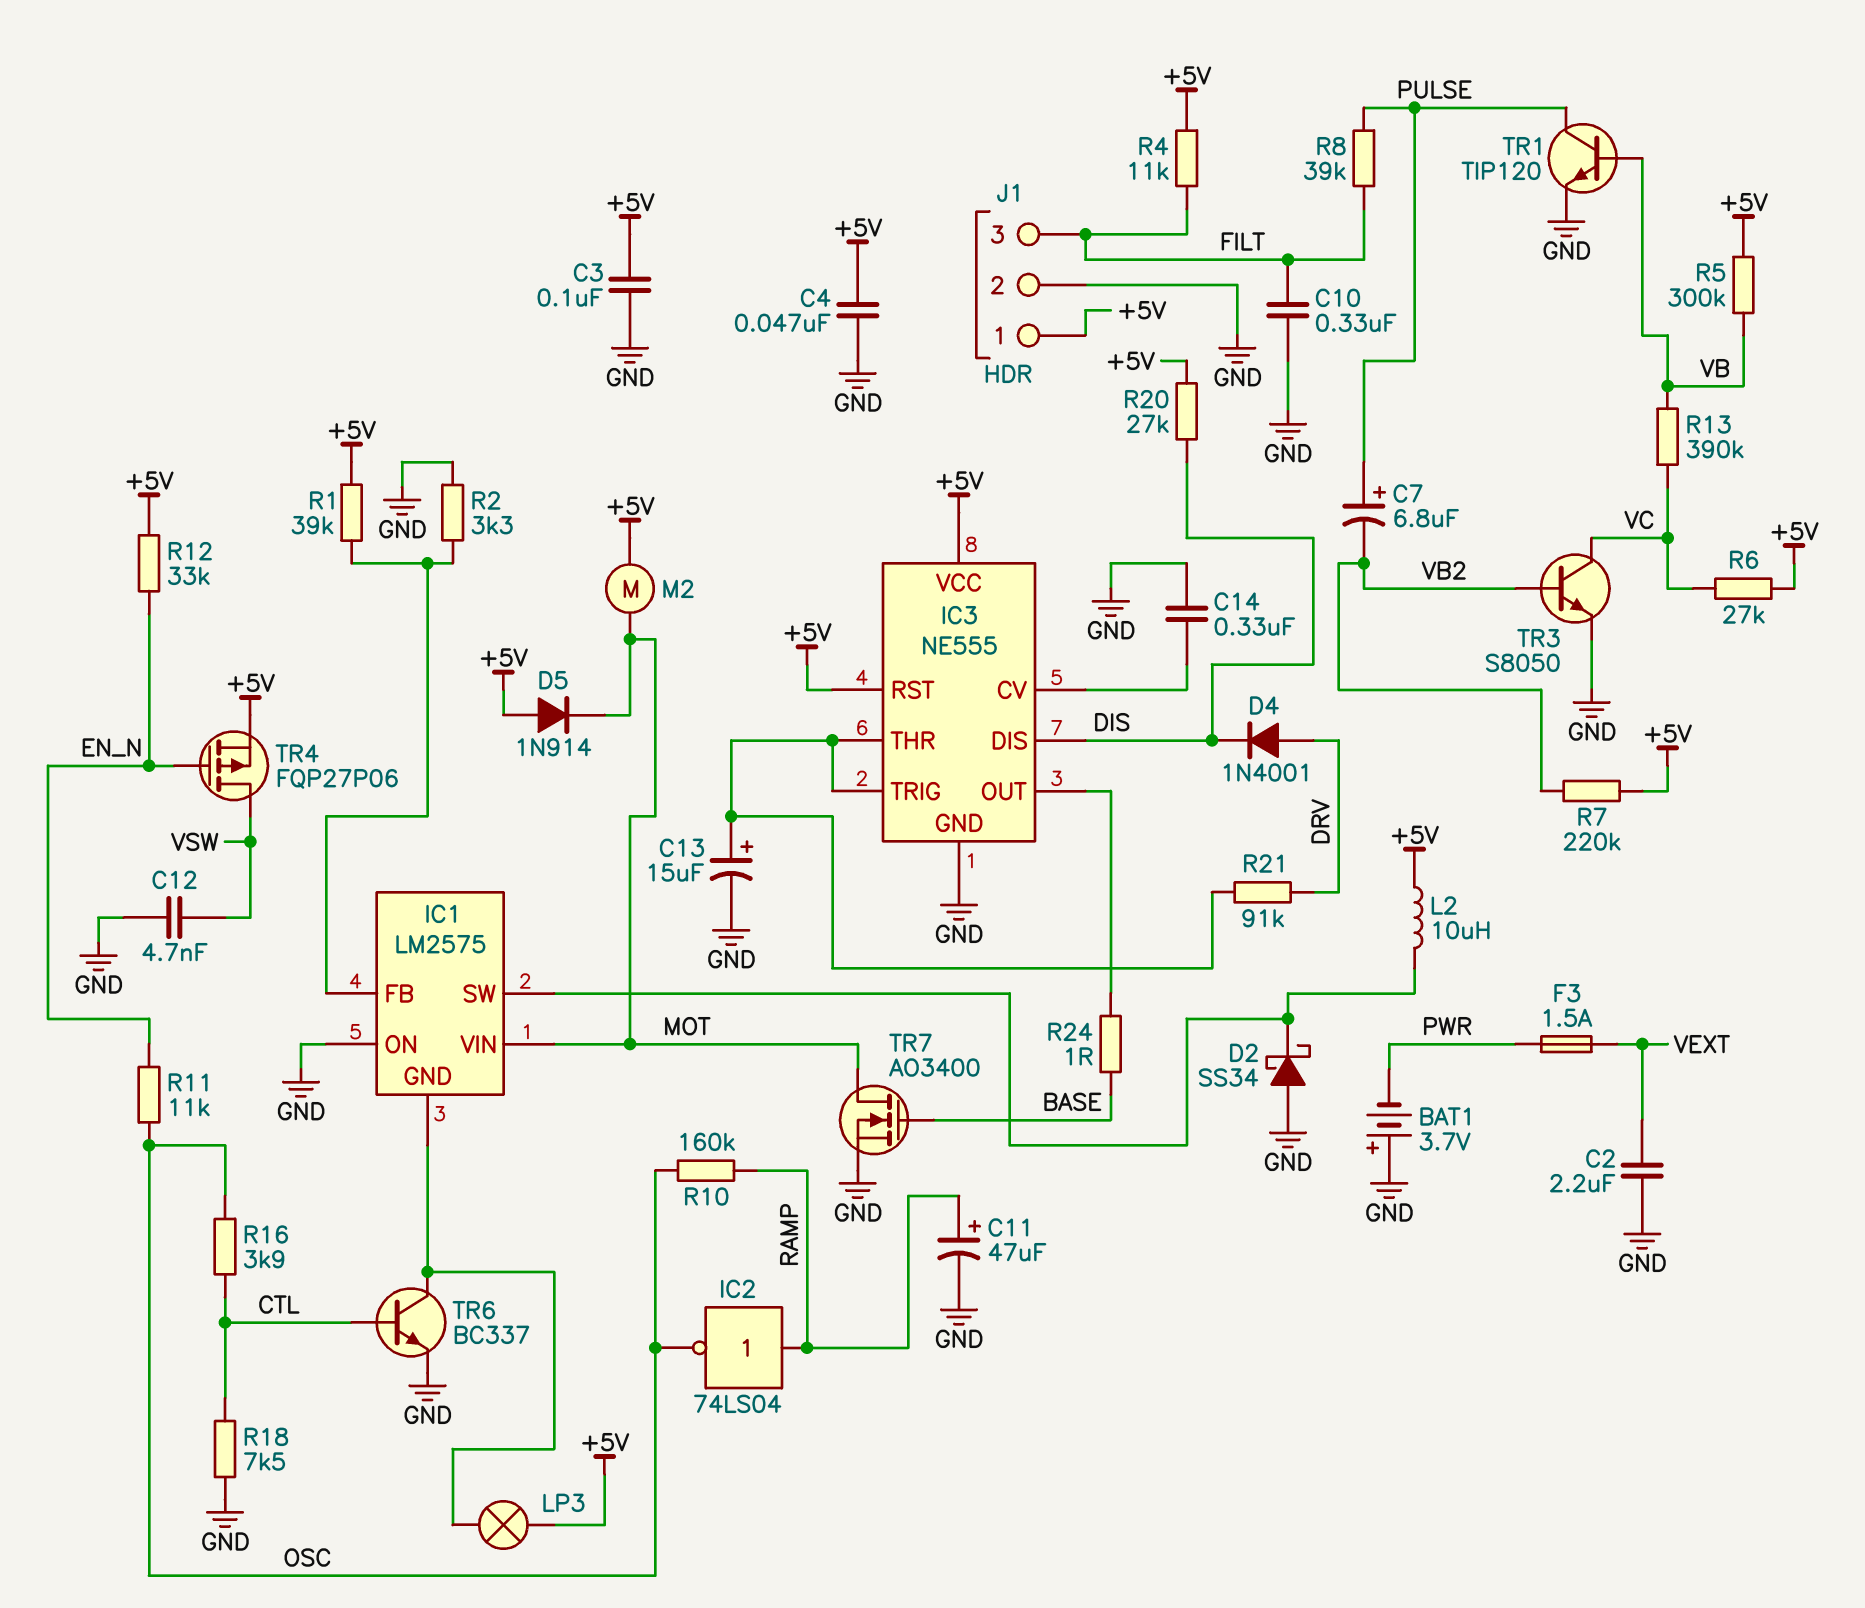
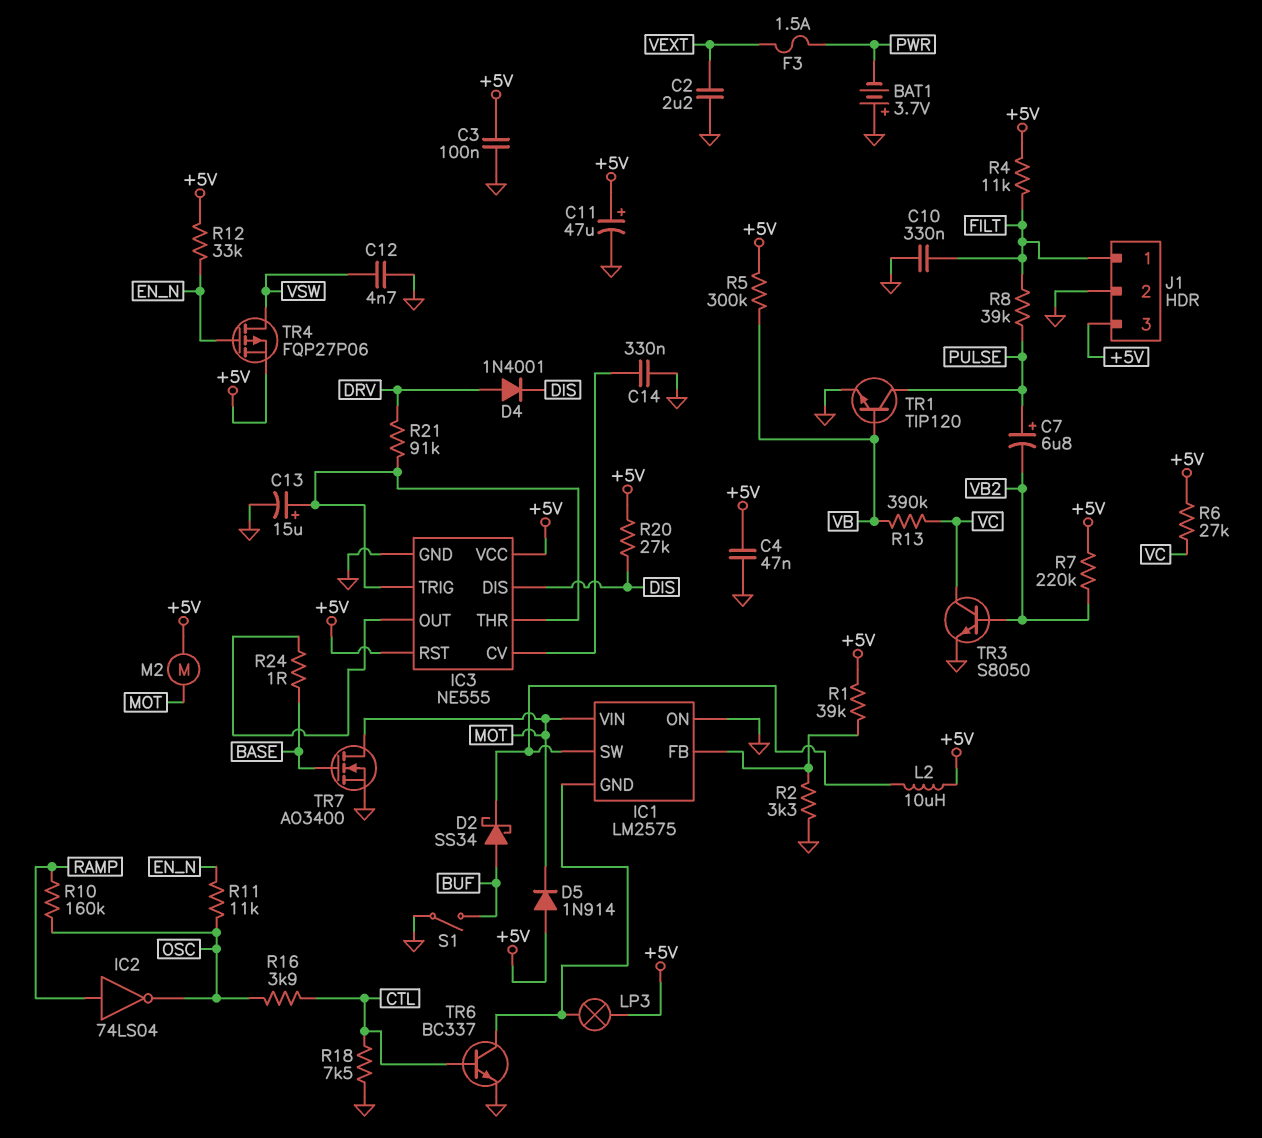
C11: 47uF (plus RAMP, minus GND) -> 47uF (plus +5V, minus GND)
D2: schottky SS34 (A GND, K IC1/SW) -> schottky SS34 (A BUF, K IC1/SW)
J1 pin 1: +5V -> FILT
J1 pin 3: FILT -> +5V
S1: none -> switch (BUF, GND)

